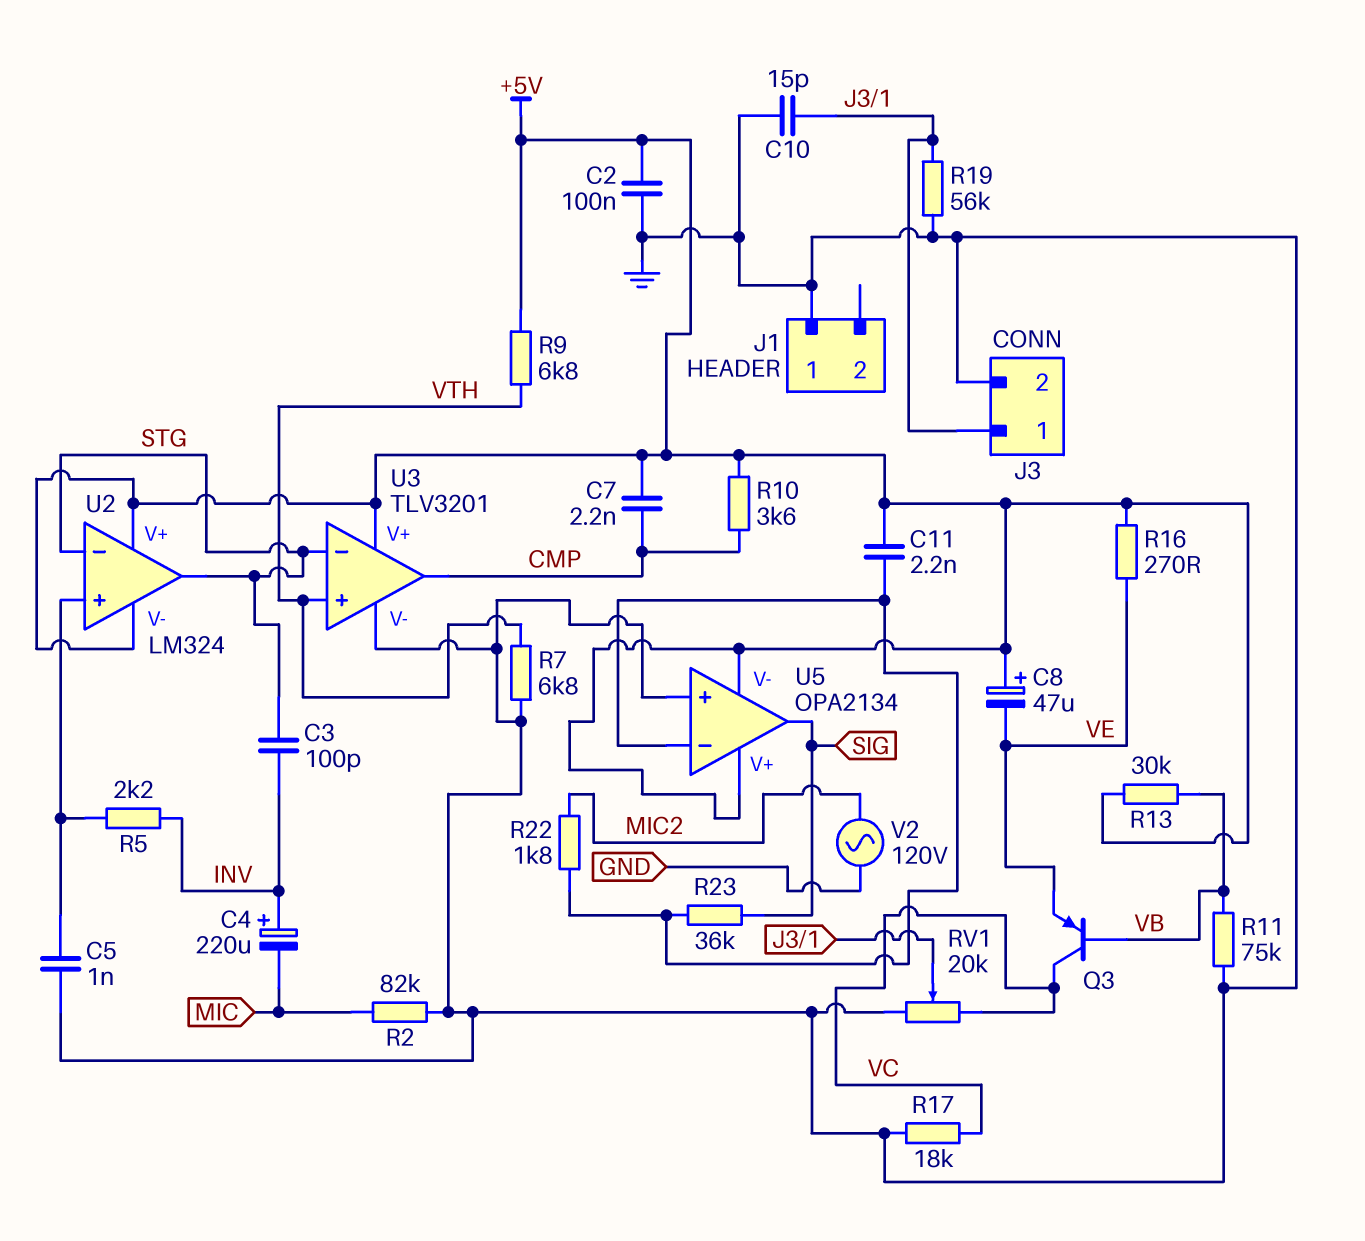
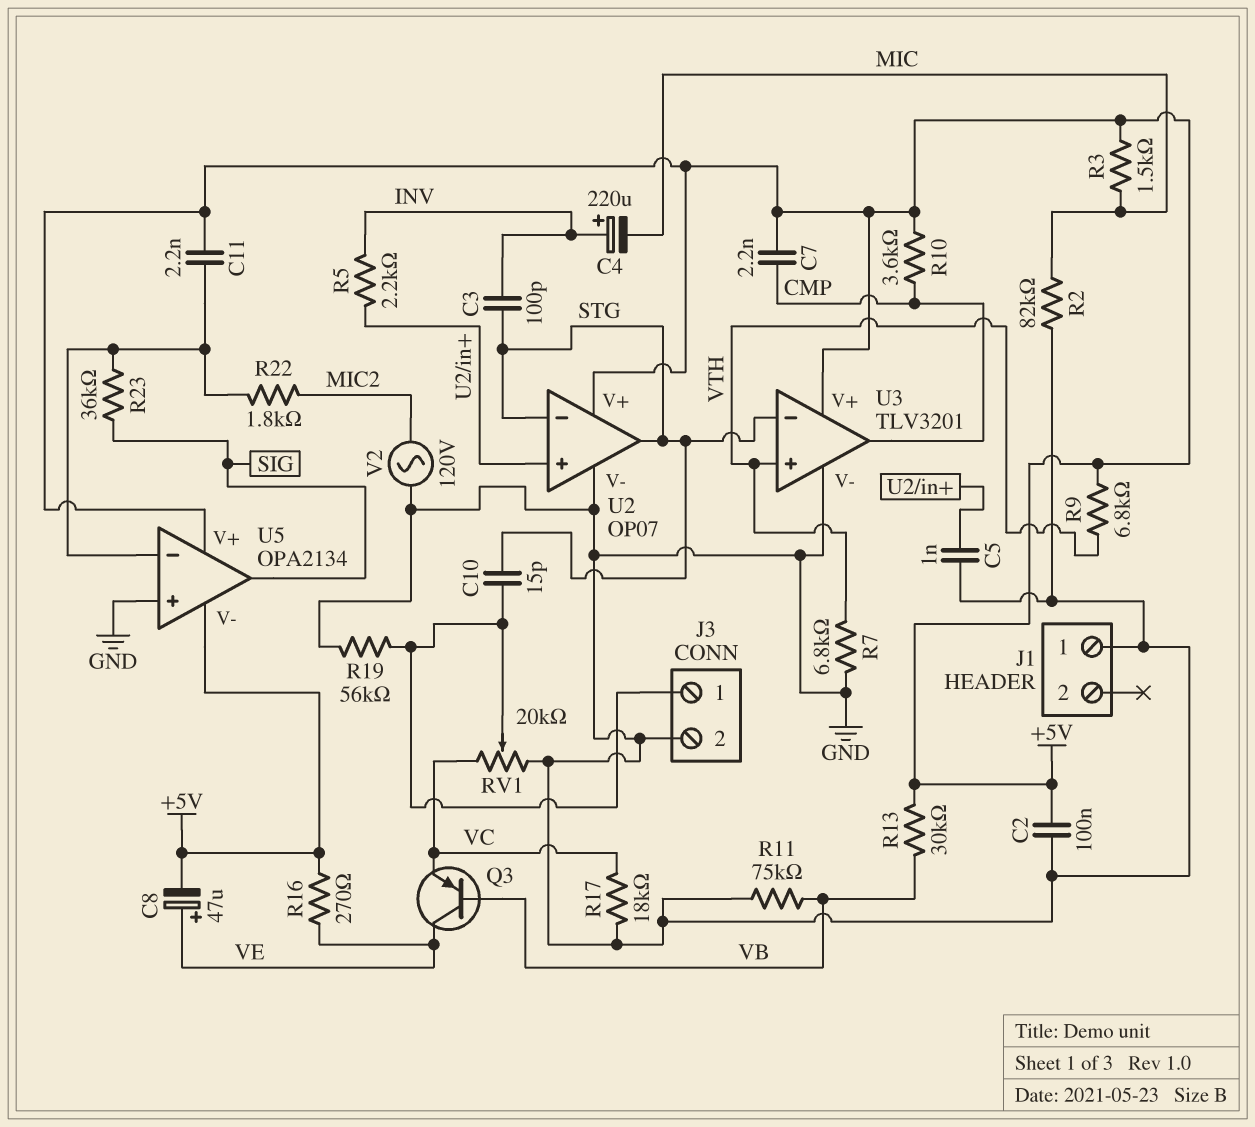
C8: 47uF (plus +5V, minus VE) -> 47uF (plus VE, minus +5V)
C10: 15pF (GND, J3/1) -> 15pF (J3/1, STG)
Q3: PNP (B VB, C VC, E VE) -> PNP (B VB, C VE, E VC)
R3: none -> 1.5k (+5V, MIC)
U2: LM324 -> OP07
U2 pin V-: +5V -> GND

